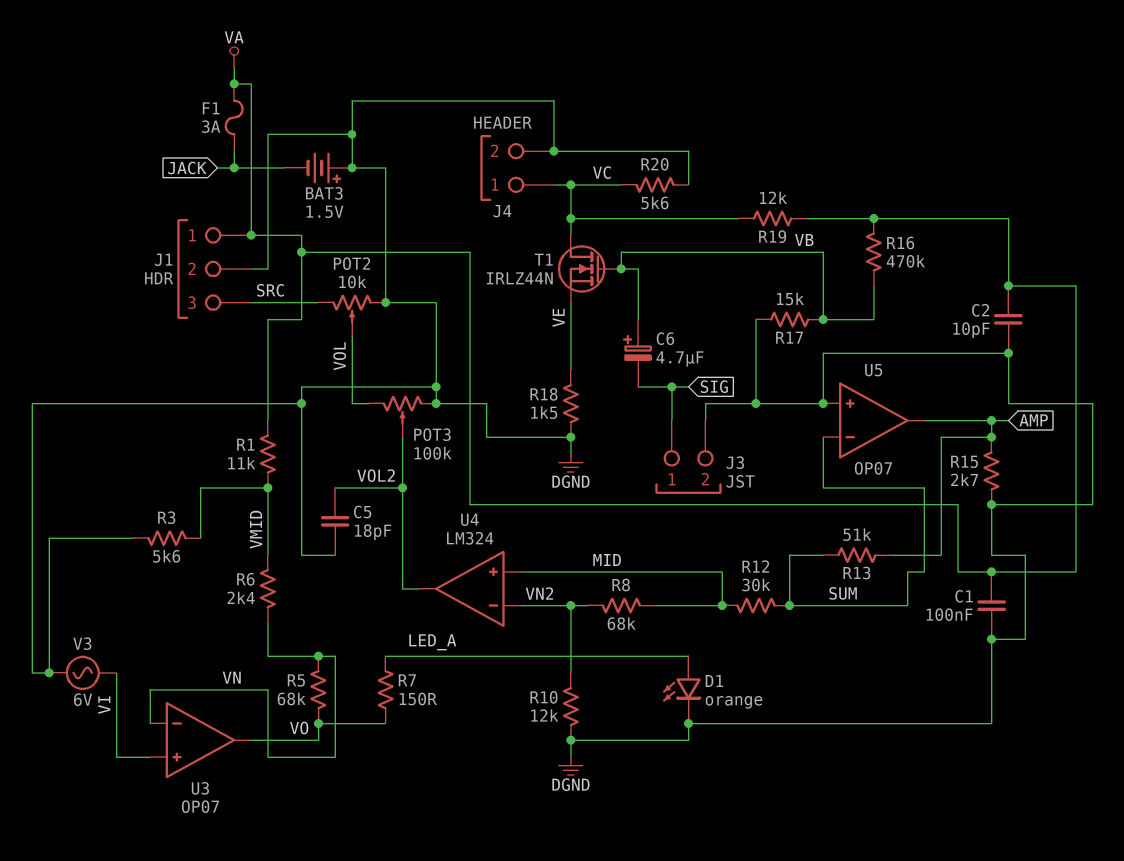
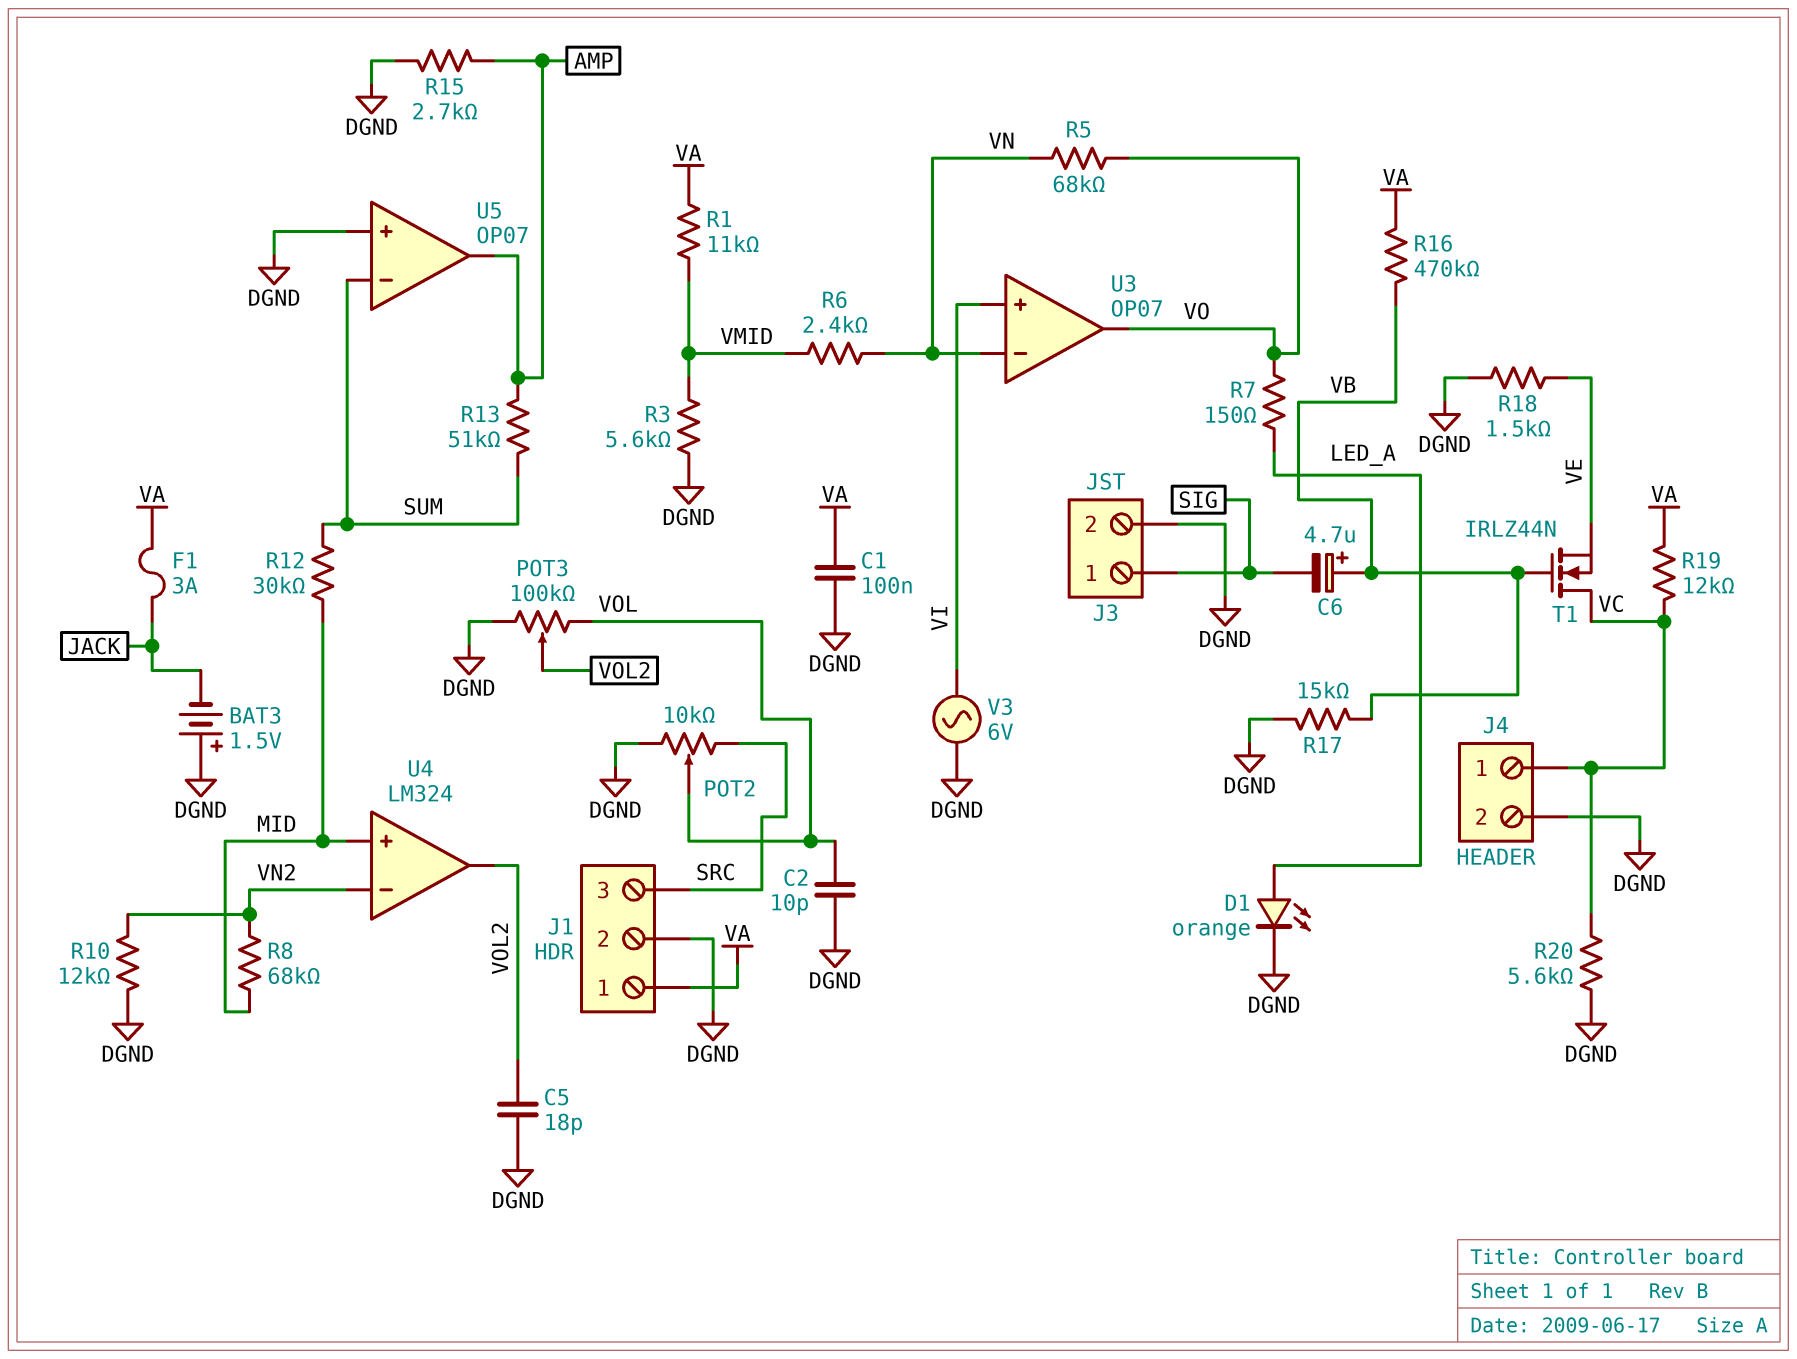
C2: 10pF (DGND, VA) -> 10pF (DGND, VOL)

